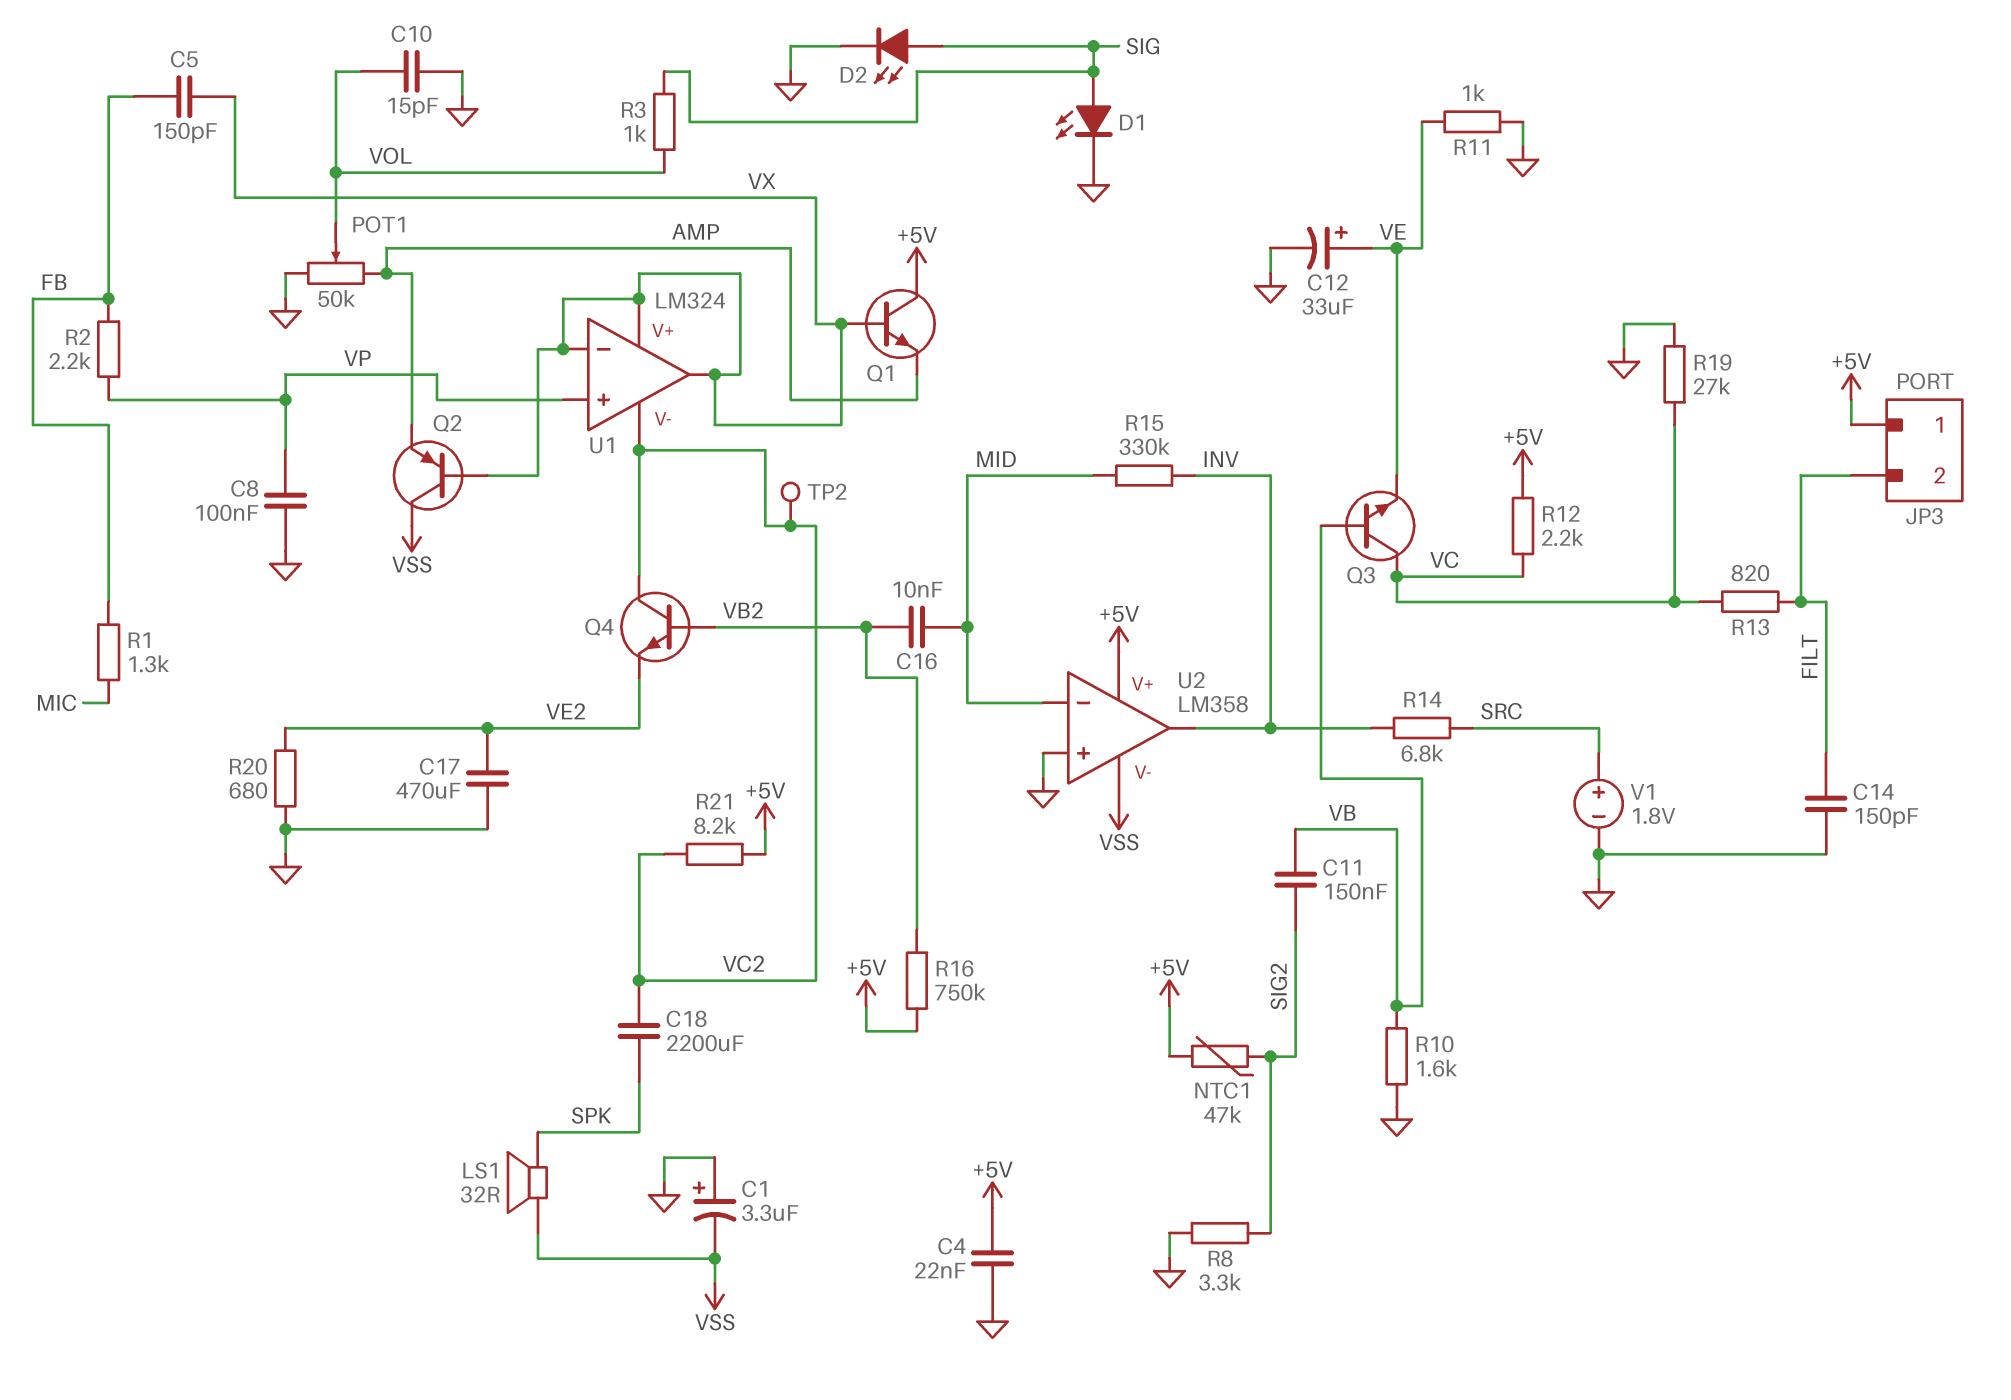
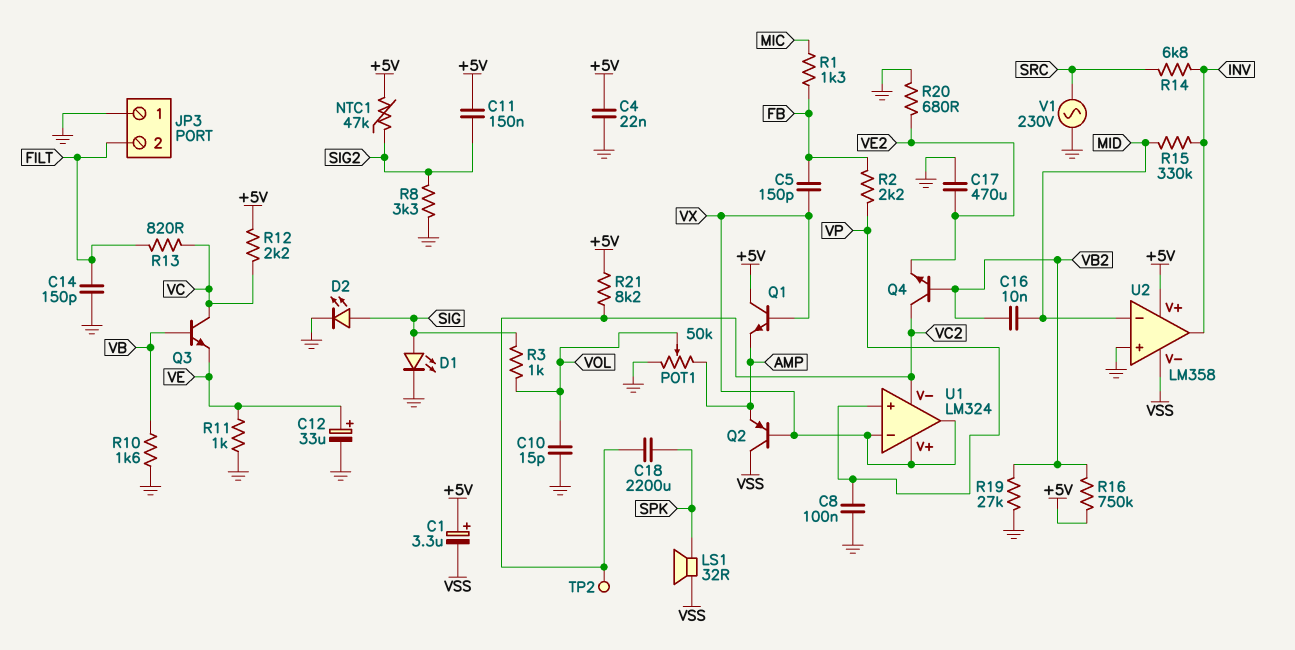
C1: 3.3uF (plus GND, minus VSS) -> 3.3uF (plus +5V, minus VSS)
C11: 150nF (SIG2, VB) -> 150nF (+5V, SIG2)
JP3 pin 1: +5V -> GND
R19: 27k (GND, VC) -> 27k (GND, VB2)
V1: 1.8V (plus SRC, minus GND) -> AC 230V (GND, SRC)

